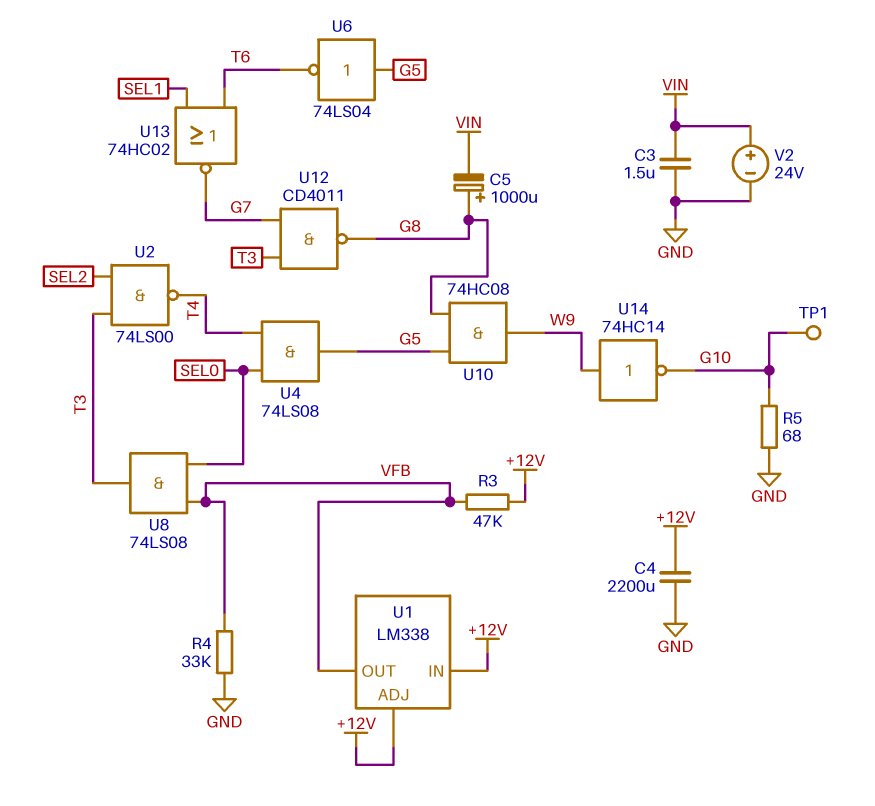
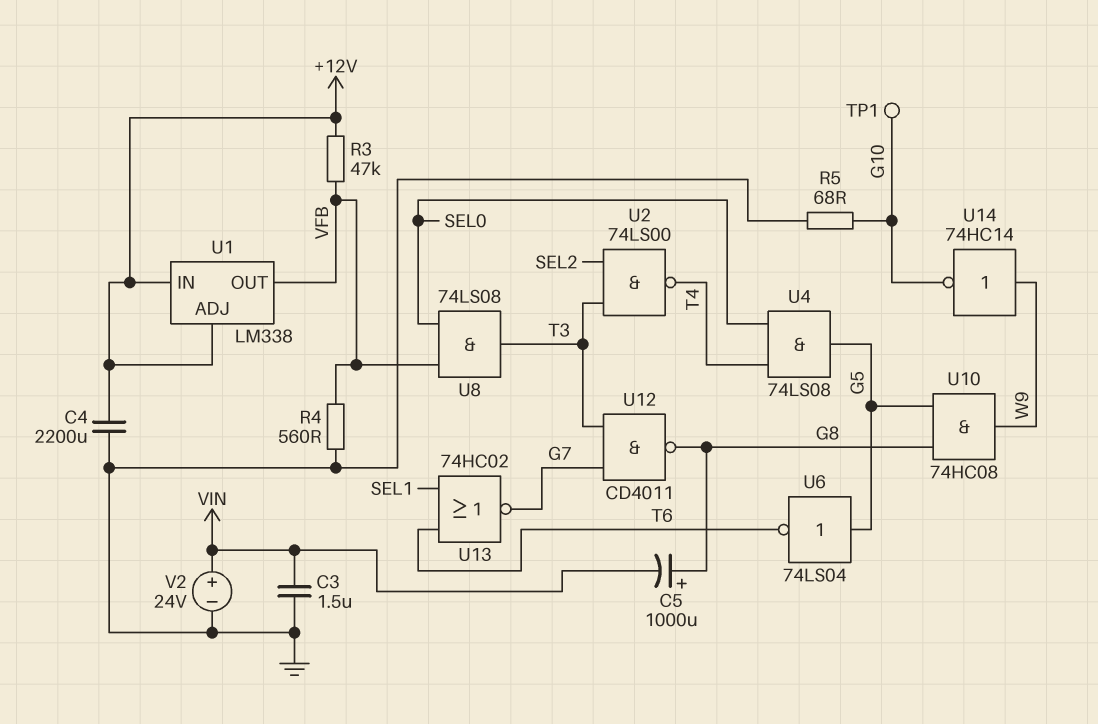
R4: 33k (GND, VFB) -> 560 (GND, VFB)

